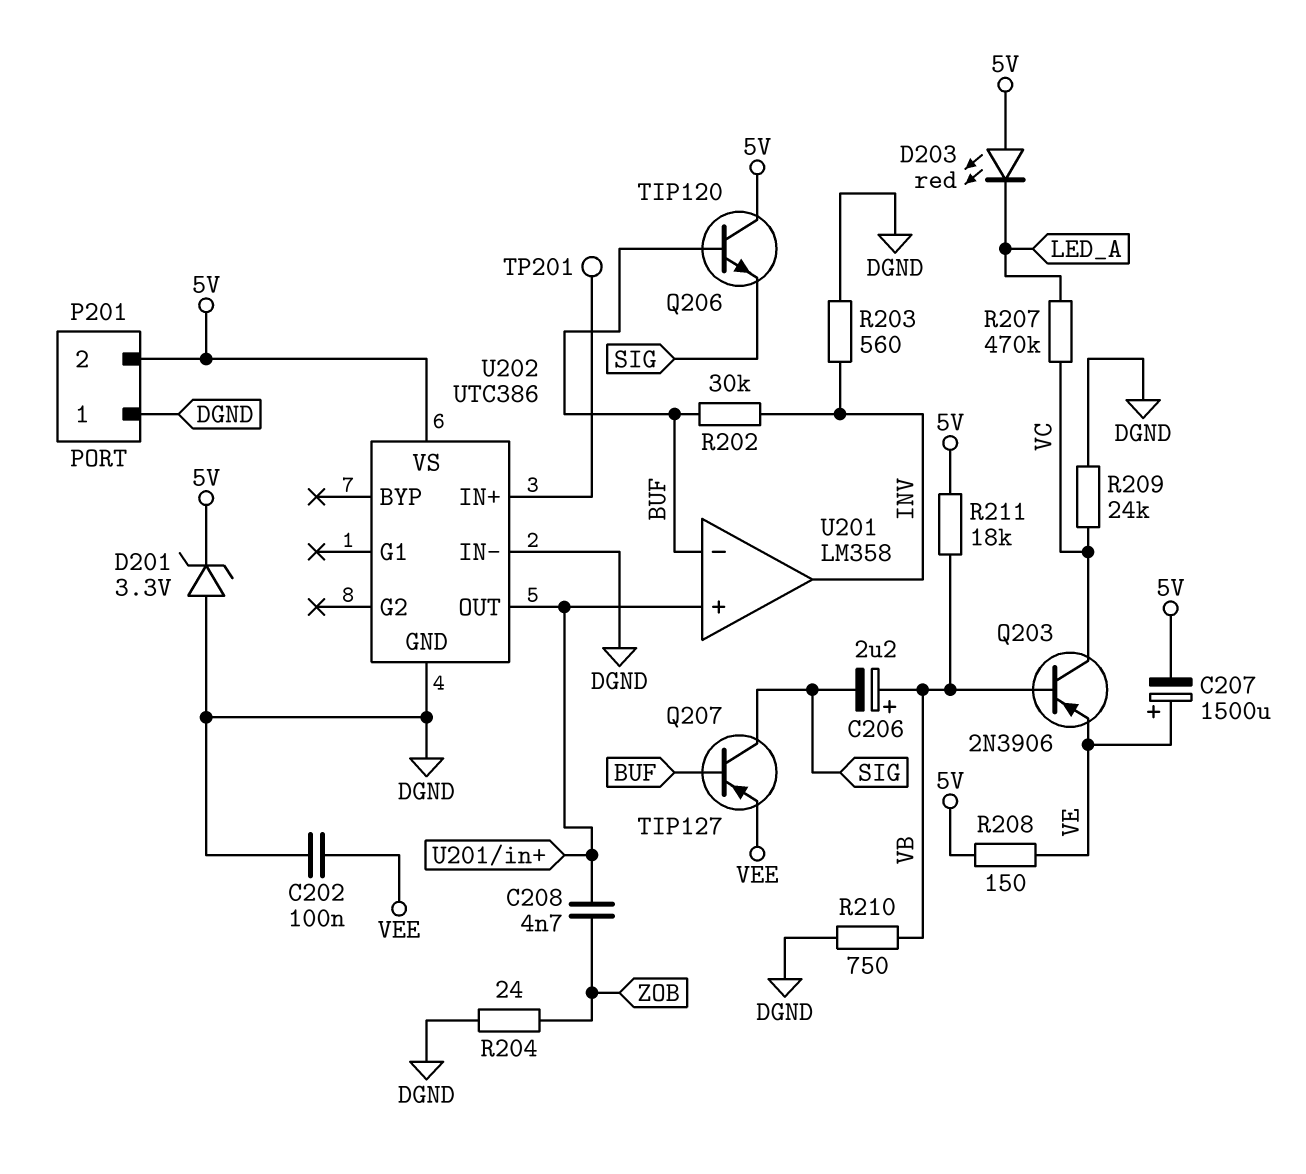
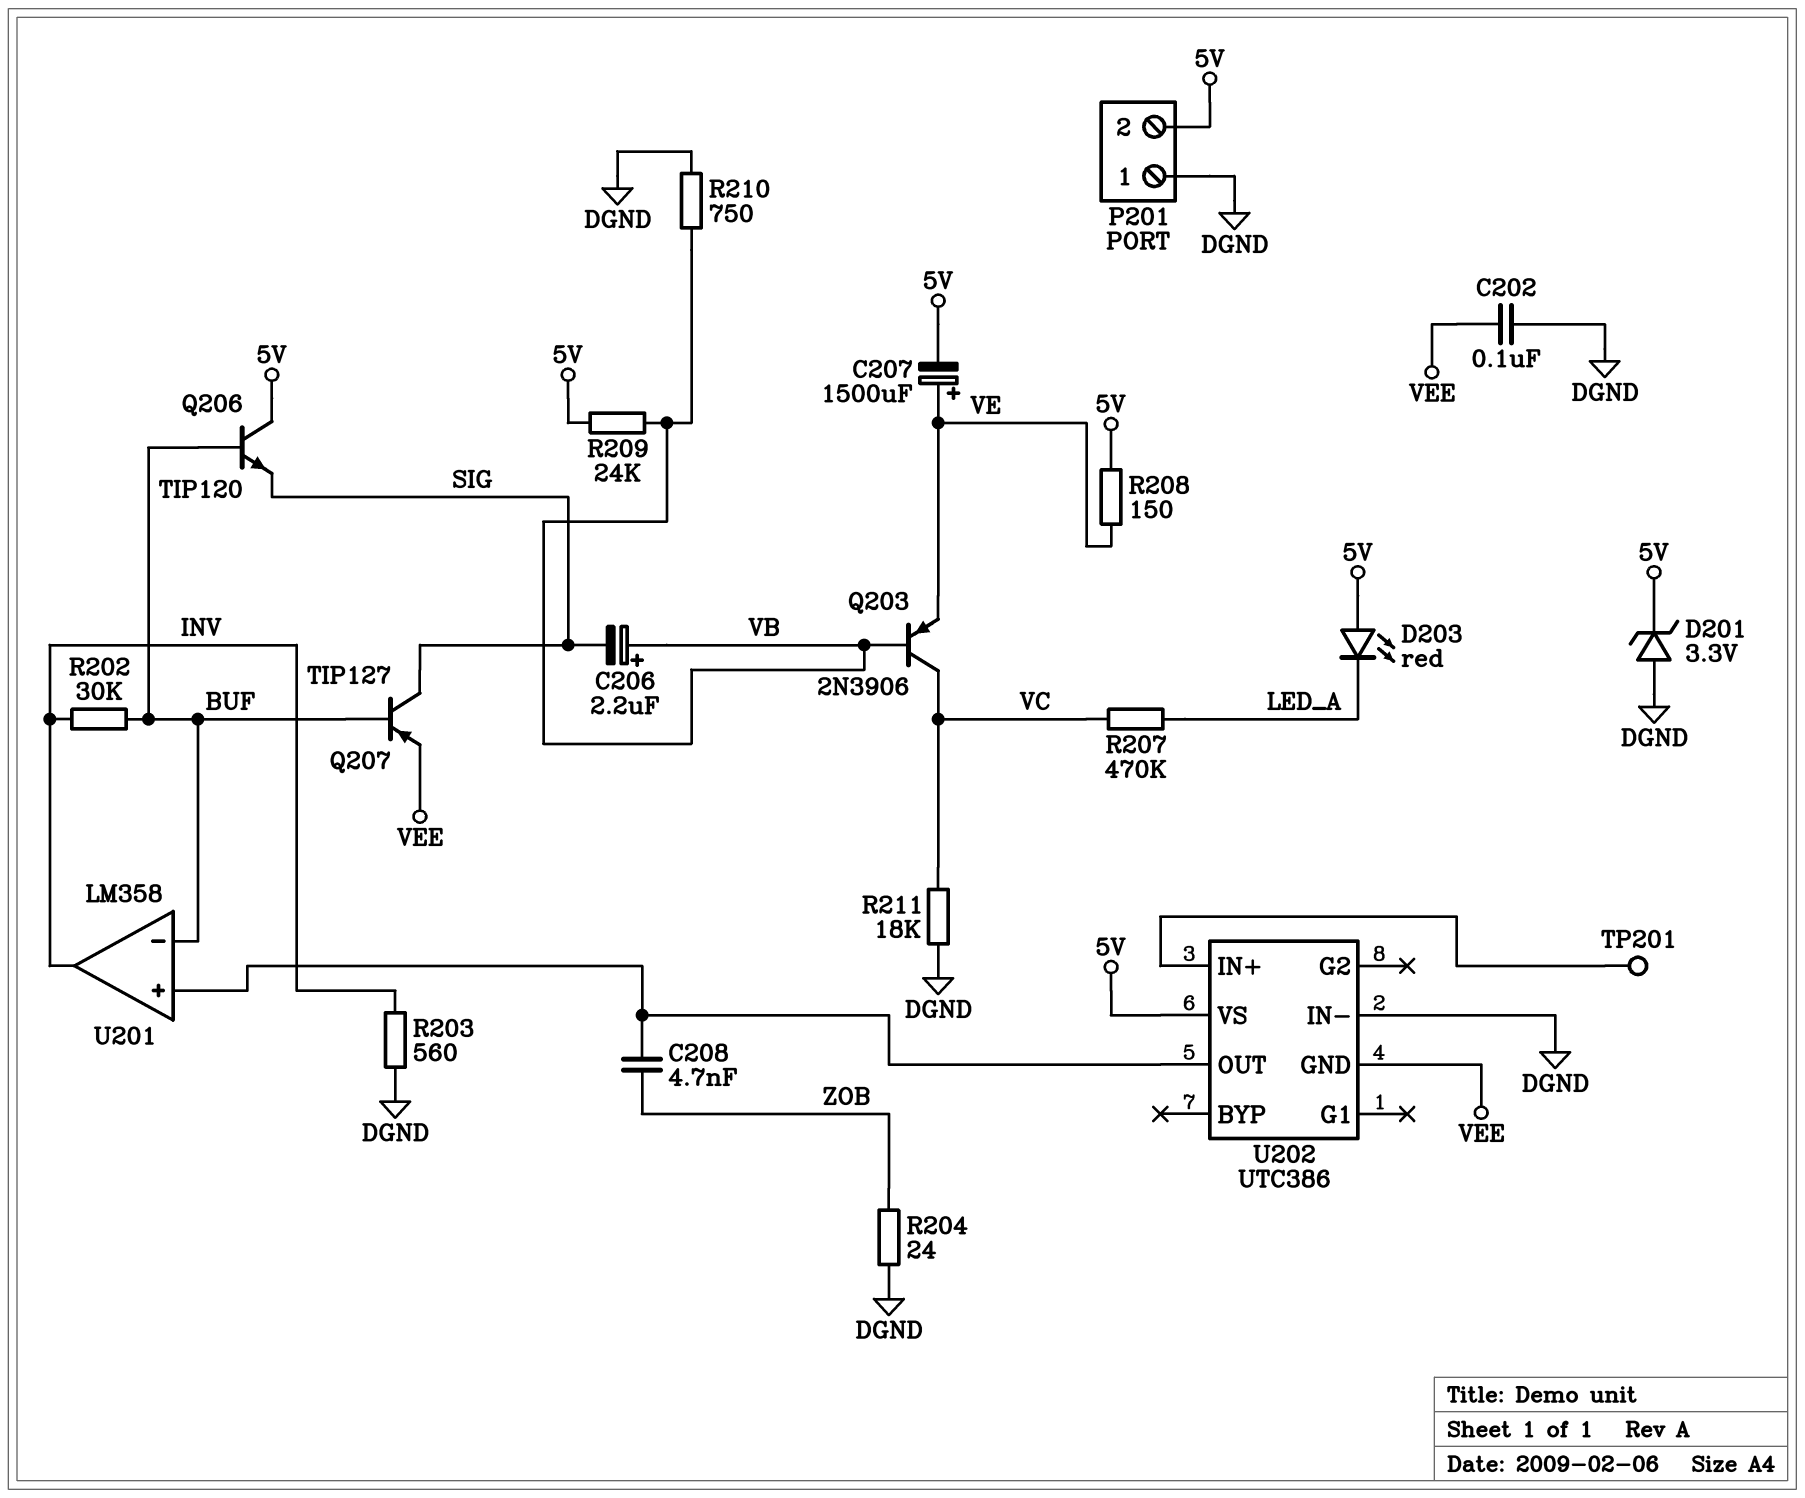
R209: 24k (DGND, VC) -> 24k (5V, VB)
R211: 18k (5V, VB) -> 18k (DGND, VC)
U202 pin GND: DGND -> VEE

